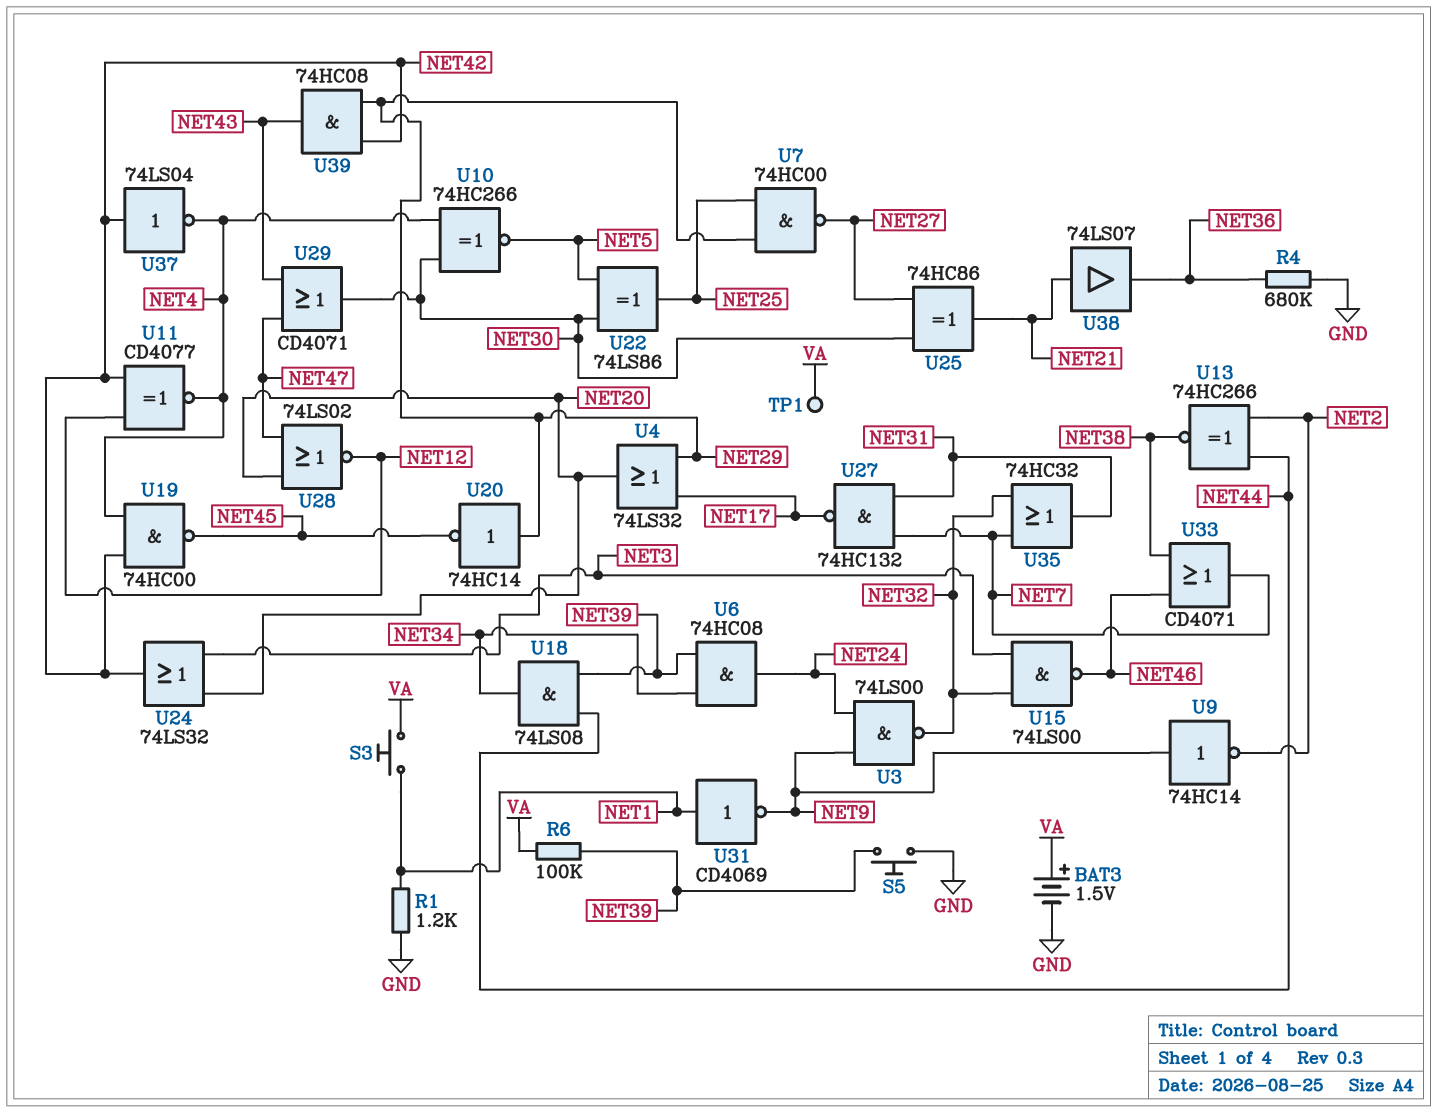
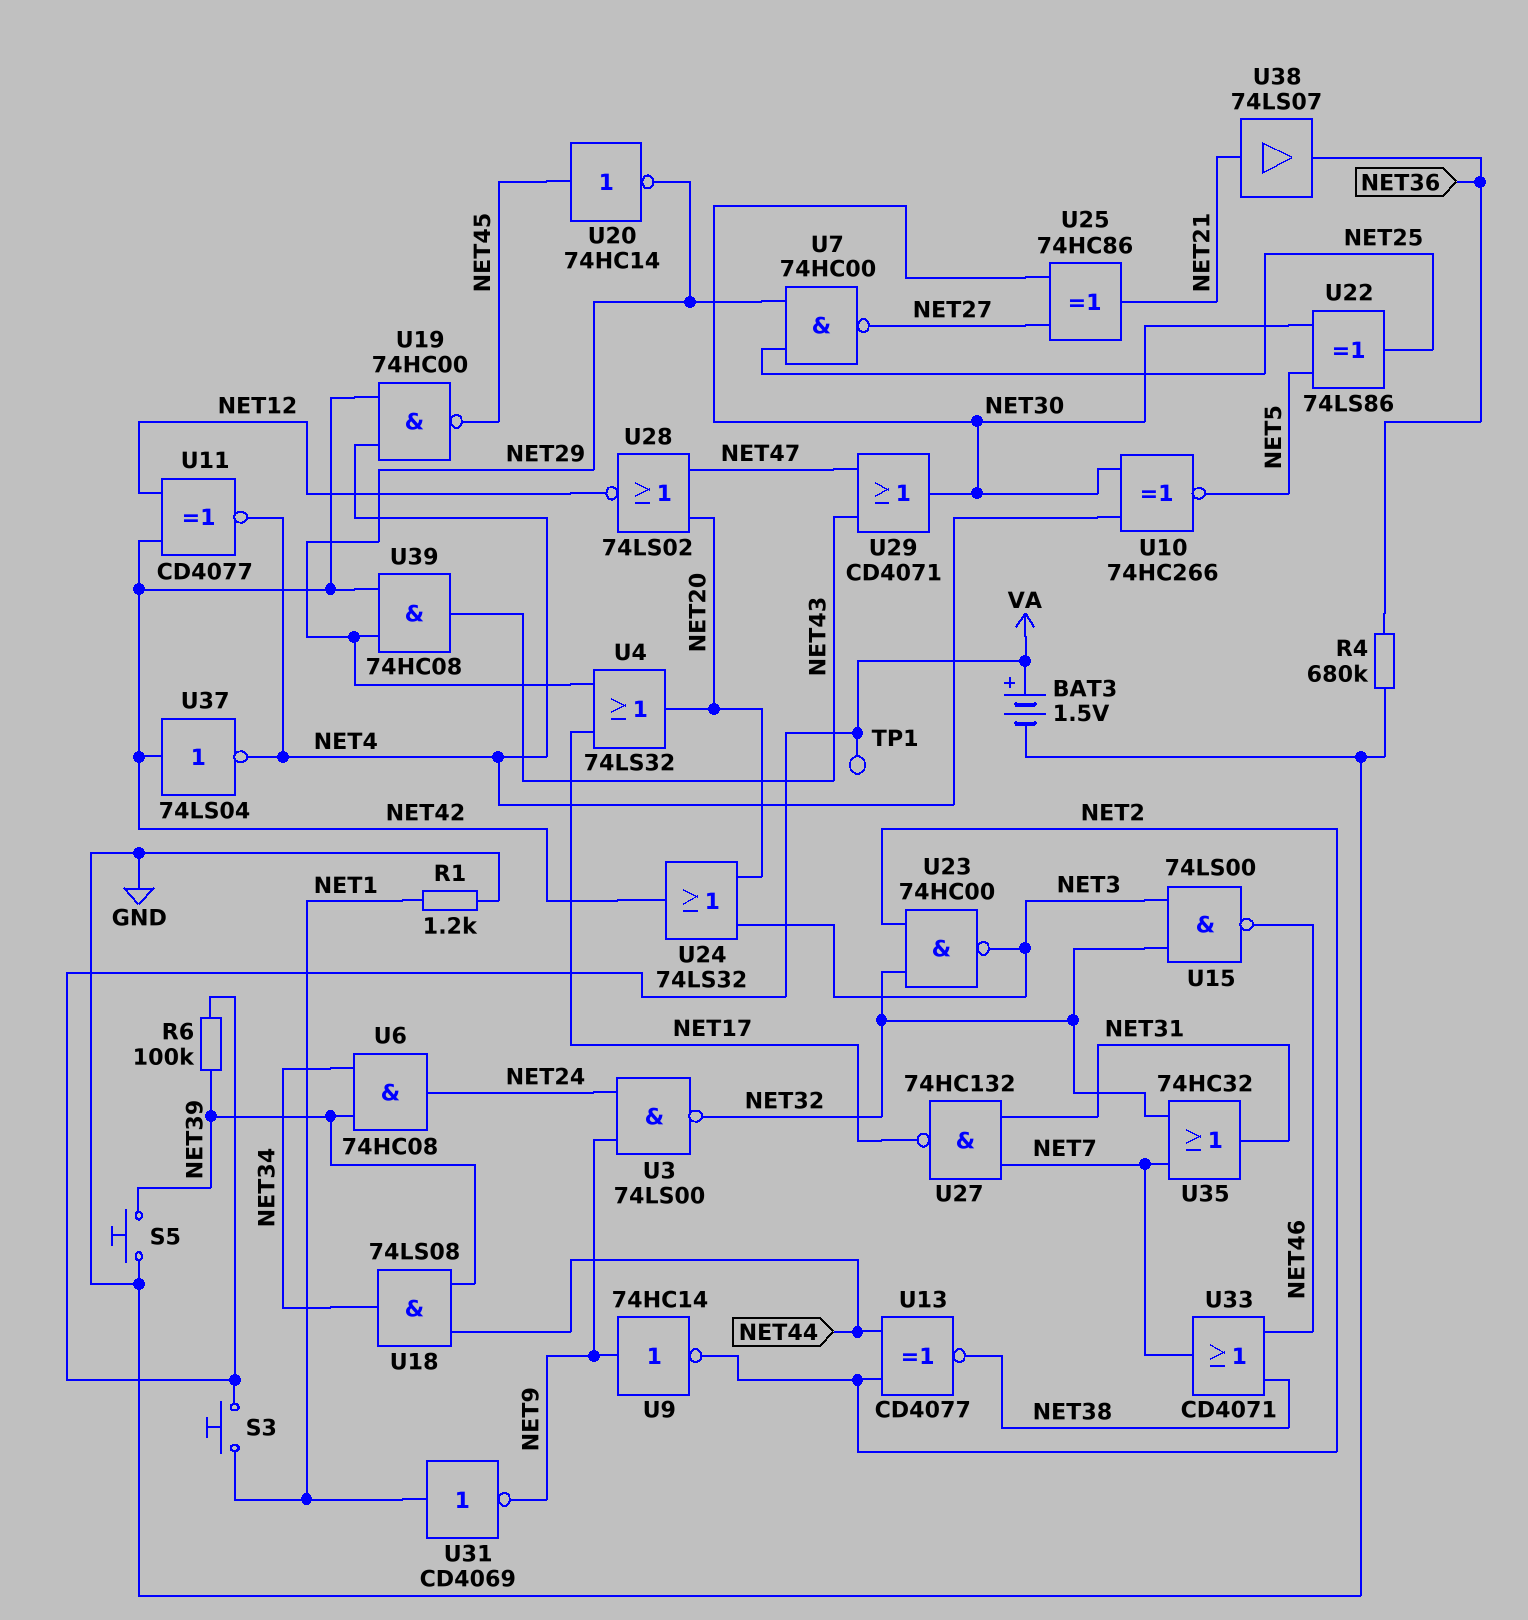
U13: XNOR 74HC266 (in NET2, in NET44, out NET38) -> XNOR CD4077 (in NET2, in NET44, out NET38)
U20: NOT 74HC14 (in NET29, out NET45) -> NOT 74HC14 (in NET45, out NET29)
U23: none -> NAND 74HC00 (in NET2, in NET32, out NET3)

